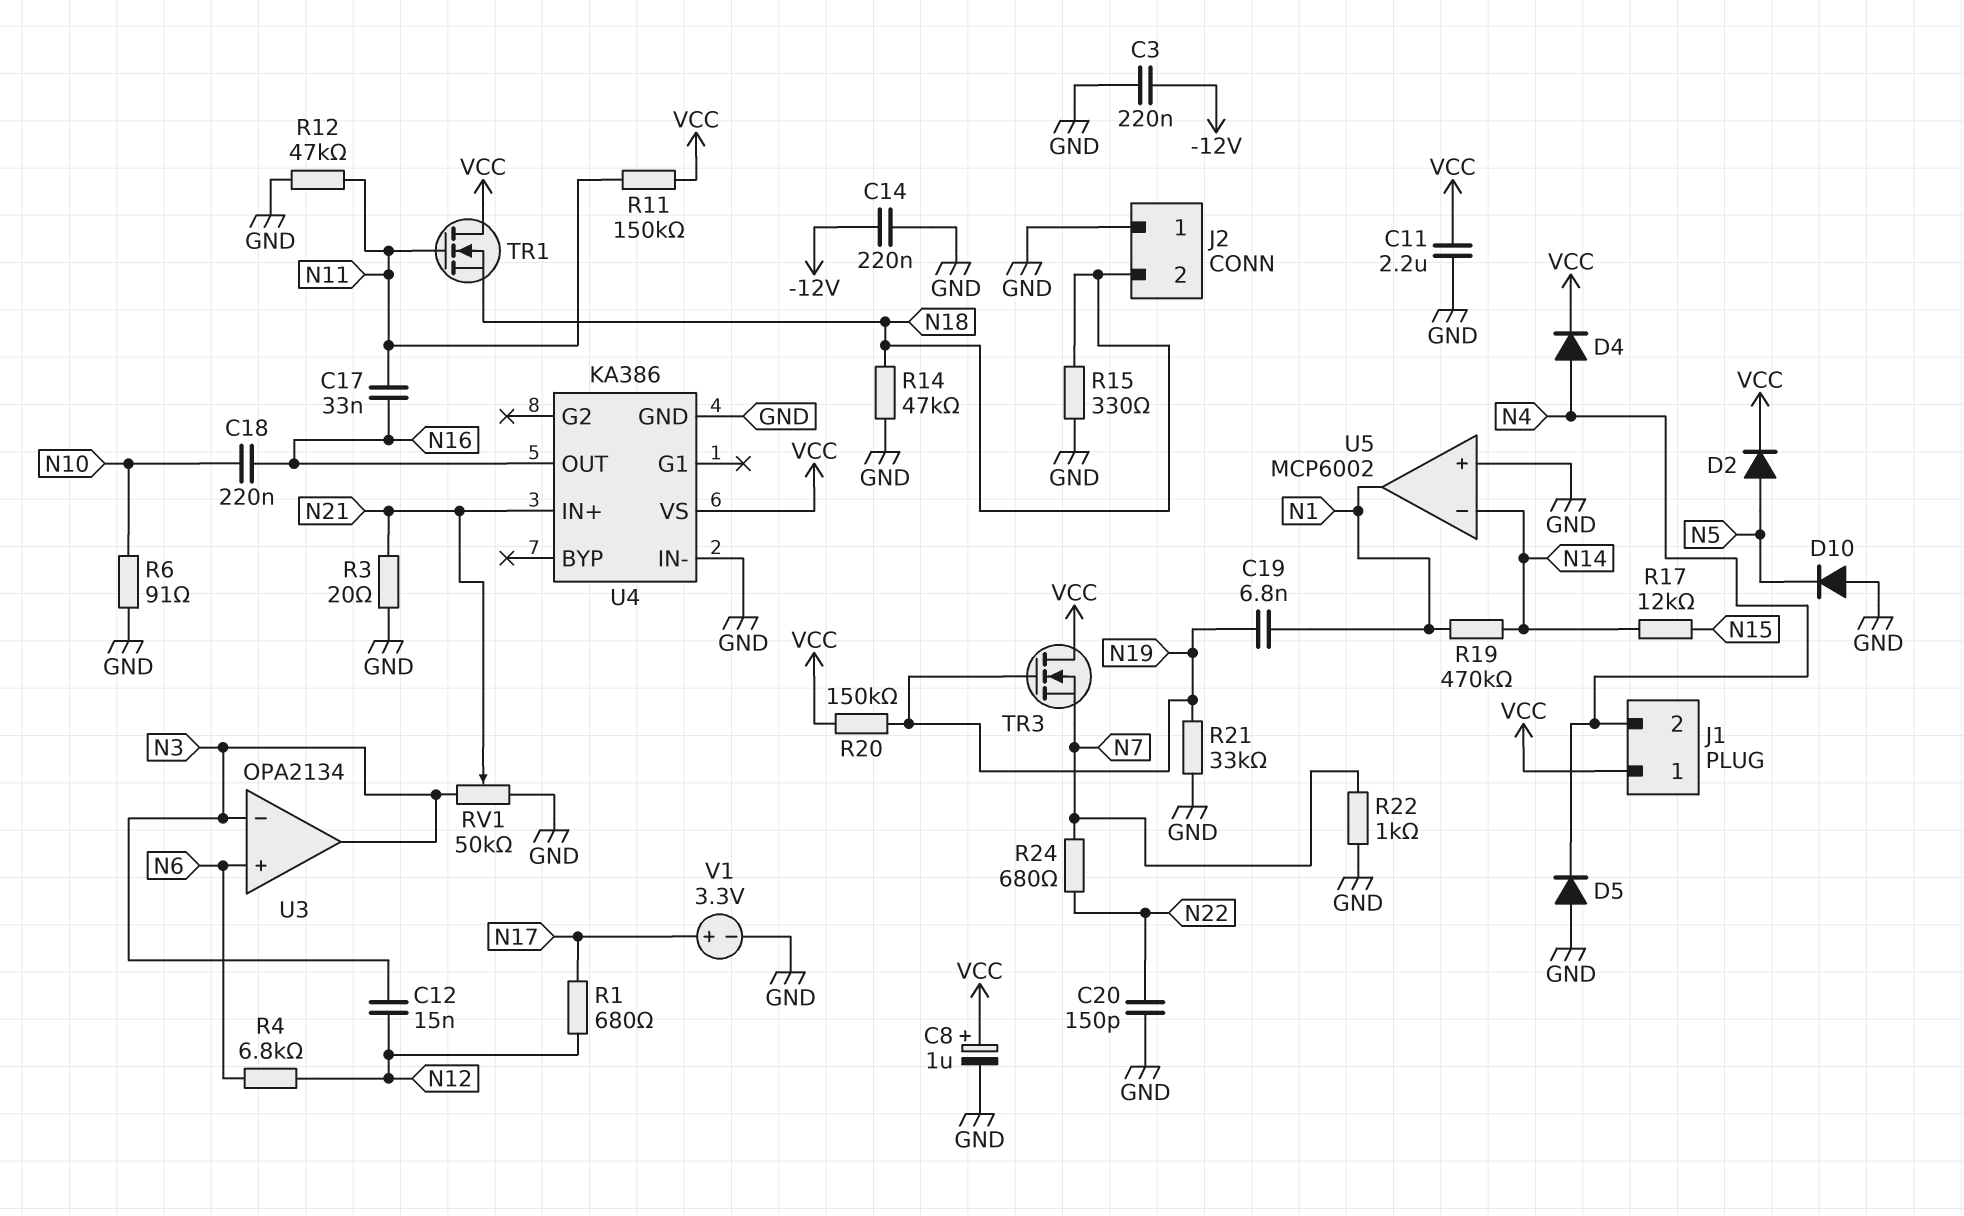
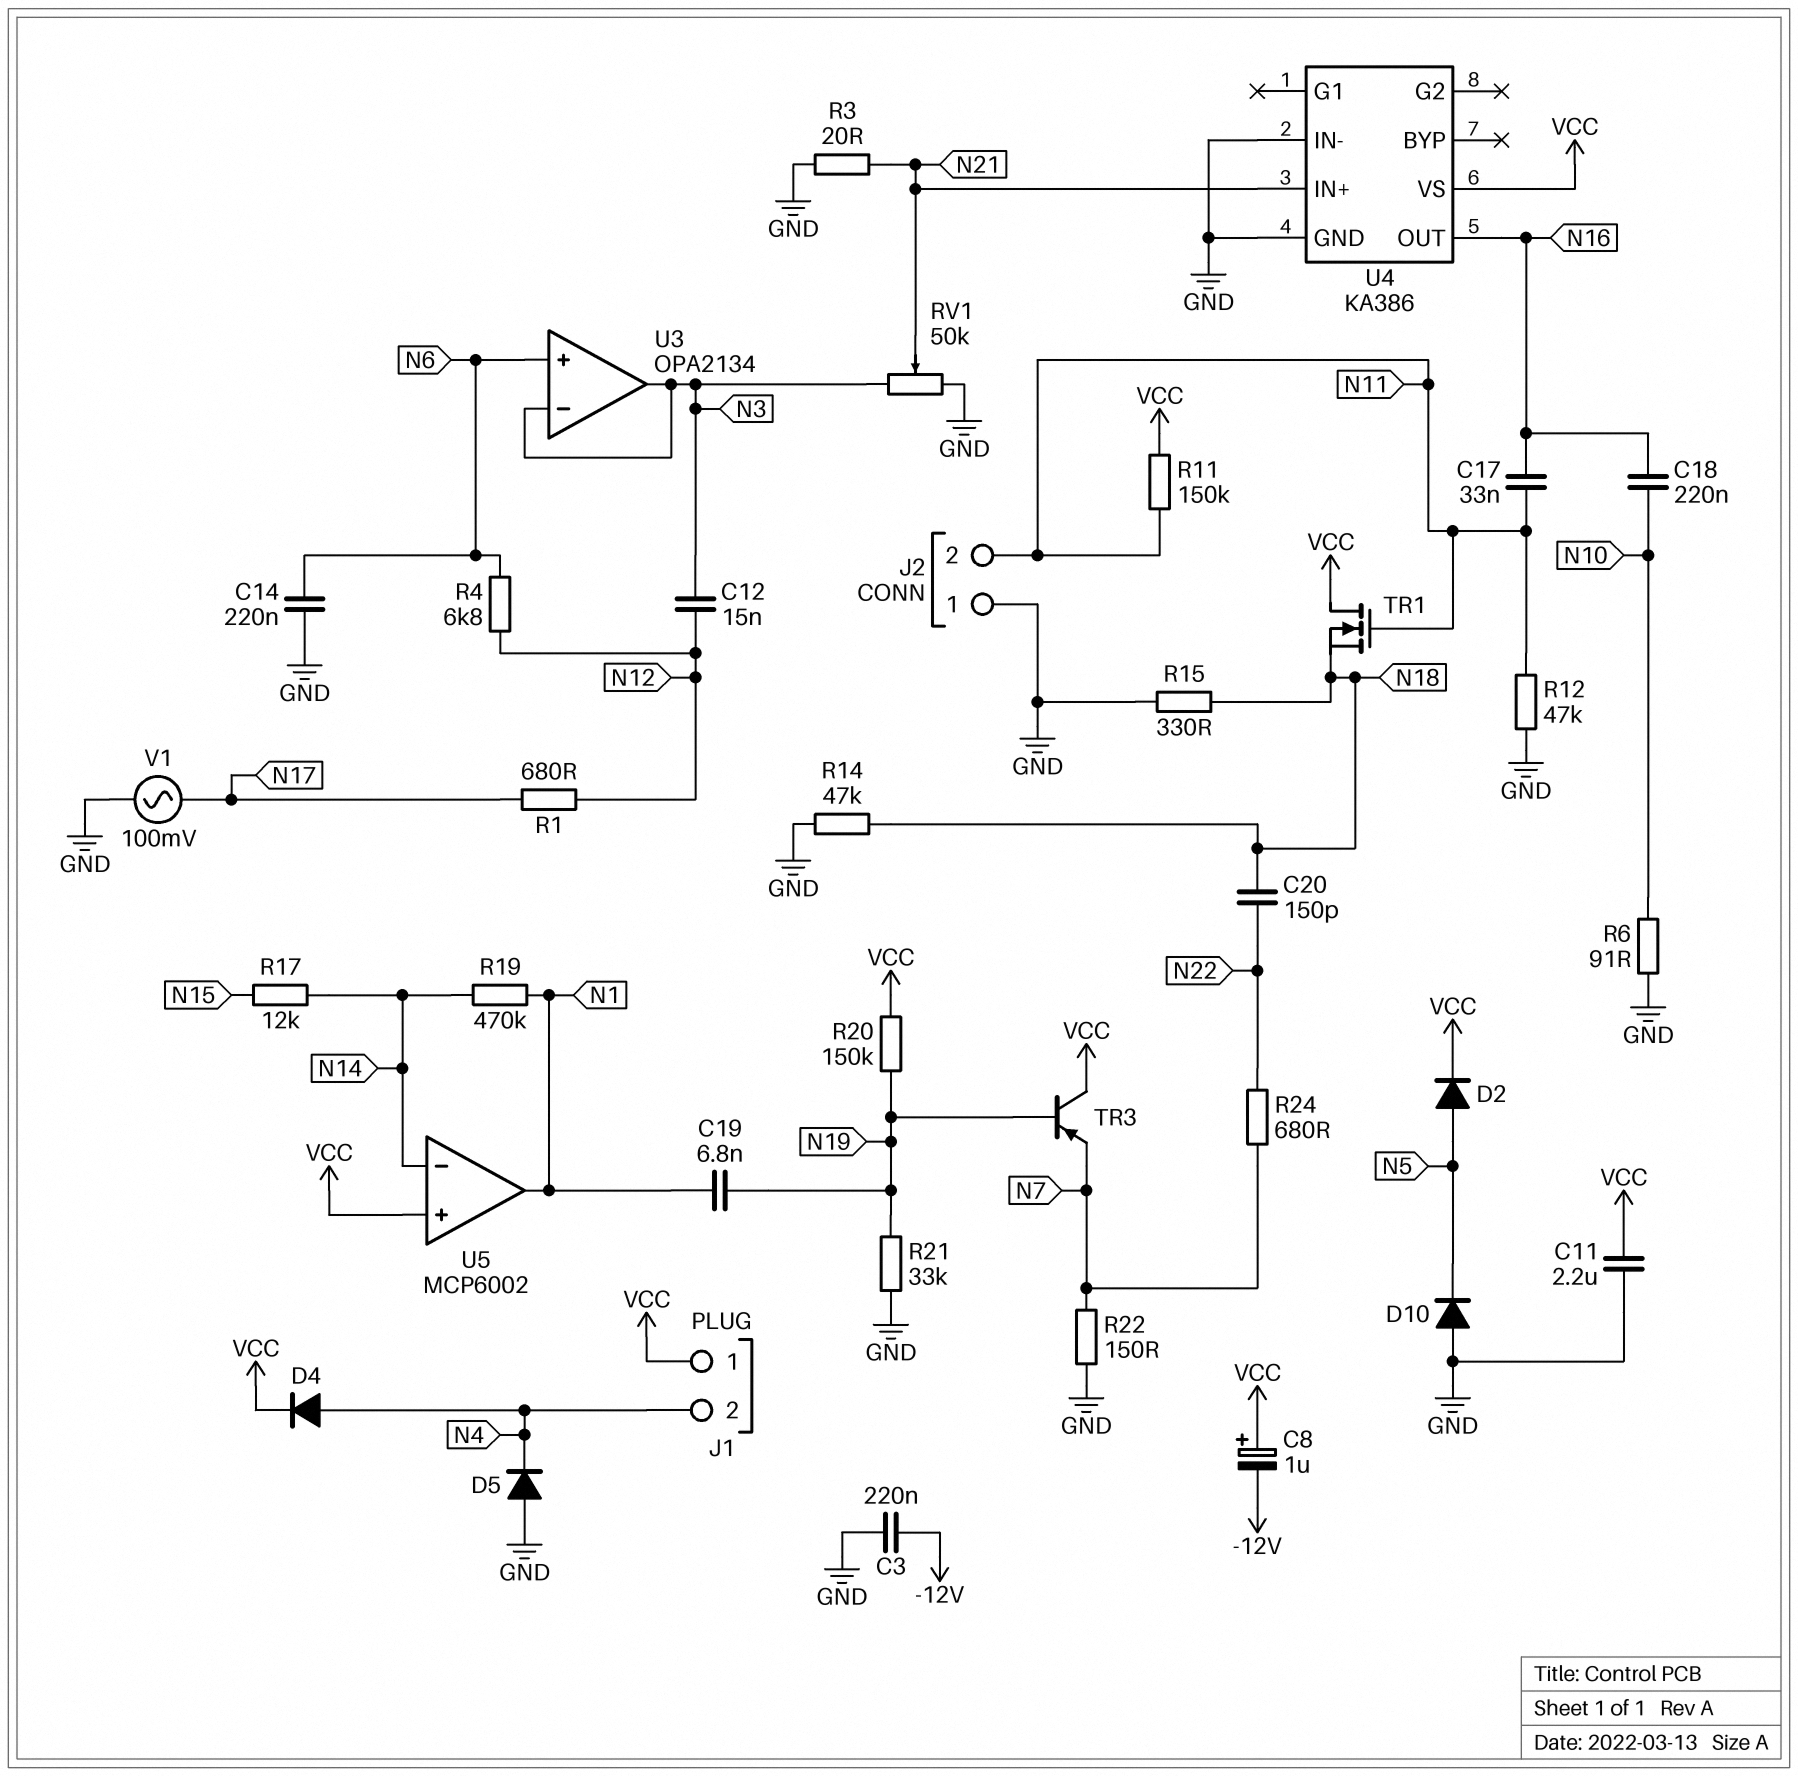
C8: 1uF (plus VCC, minus GND) -> 1uF (plus VCC, minus -12V)
C14: 220nF (-12V, GND) -> 220nF (GND, N6)
C20: 150pF (GND, N22) -> 150pF (N18, N22)
J2 pin 2: N18 -> N11
R22: 1k (GND, N7) -> 150 (GND, N7)
TR3: NMOS (G N19, D VCC, S N7) -> PNP (B N19, C VCC, E N7)
U5 pin in+: GND -> VCC
V1: 3.3V (plus N17, minus GND) -> AC 100mV (GND, N17)

